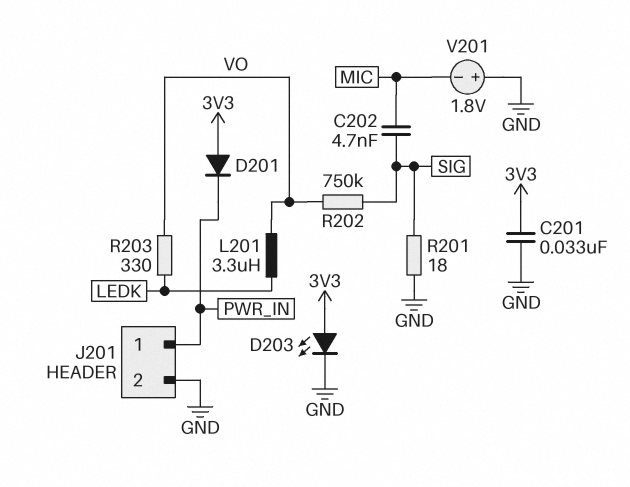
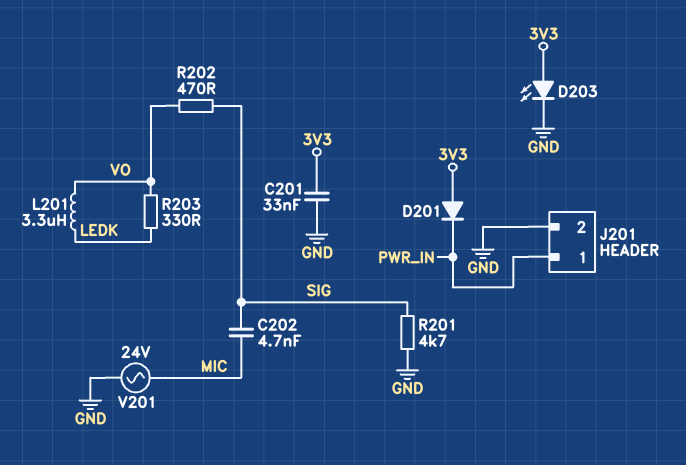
R201: 18 (GND, SIG) -> 4.7k (GND, SIG)
R202: 750k (SIG, VO) -> 470 (SIG, VO)
V201: 1.8V (plus GND, minus MIC) -> AC 24V (GND, MIC)

